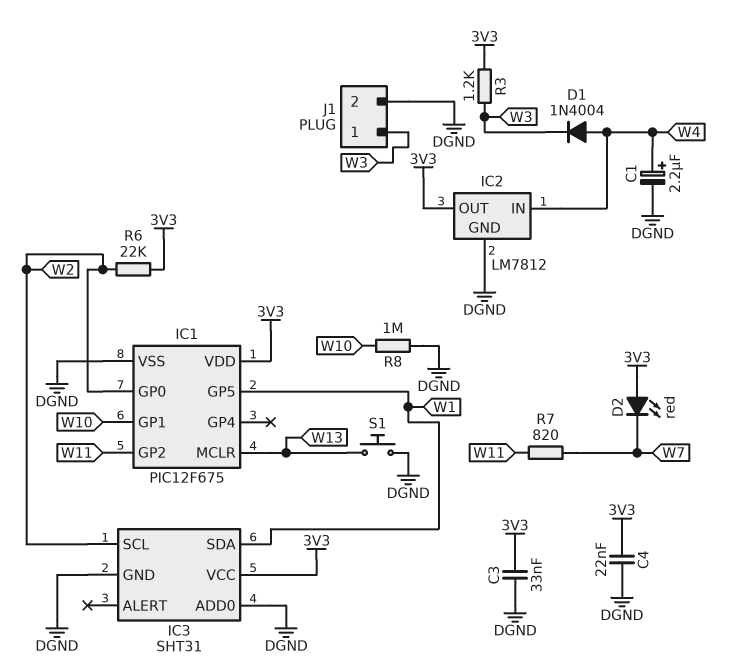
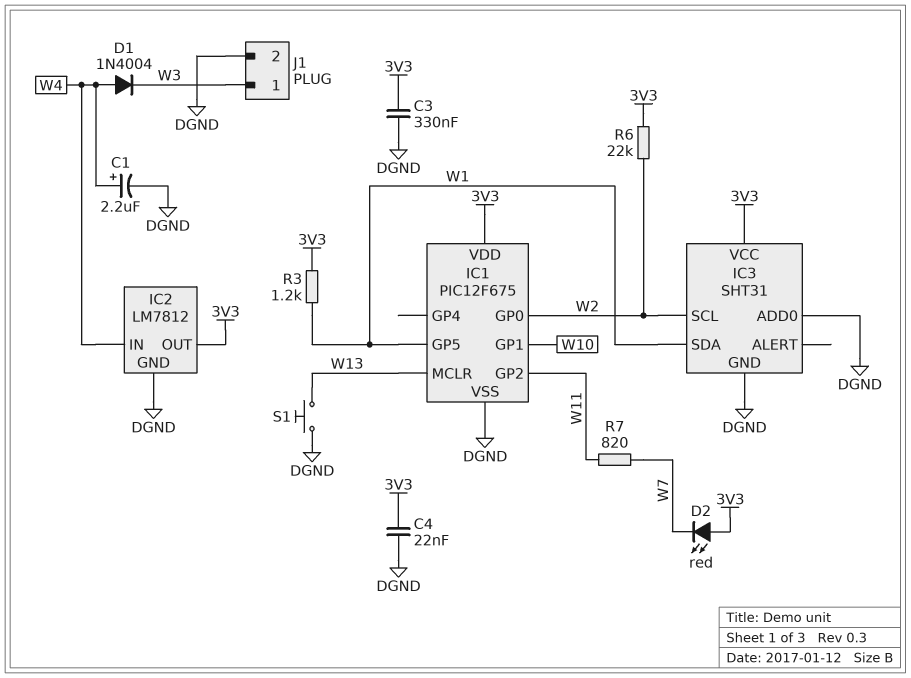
C3: 33nF (3V3, DGND) -> 330nF (3V3, DGND)
R3: 1.2k (3V3, W3) -> 1.2k (3V3, W1)
R8: 1M (DGND, W10) -> none

